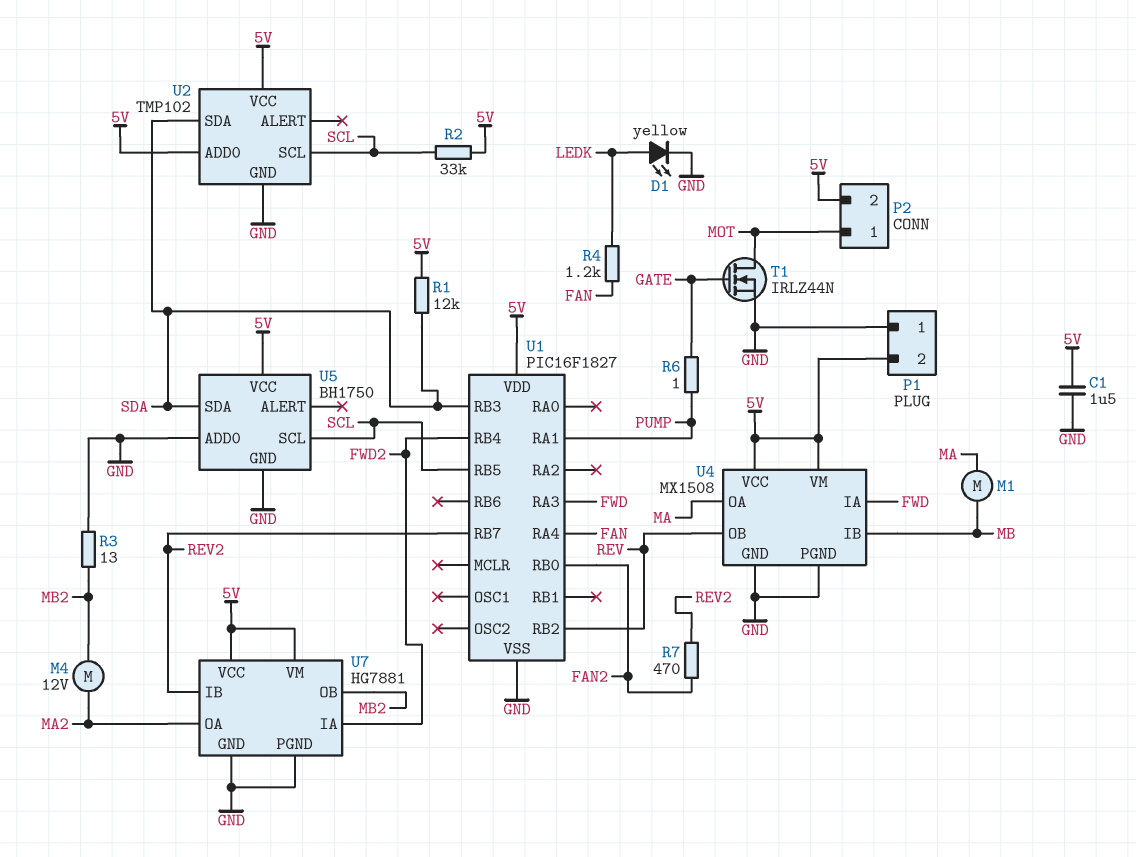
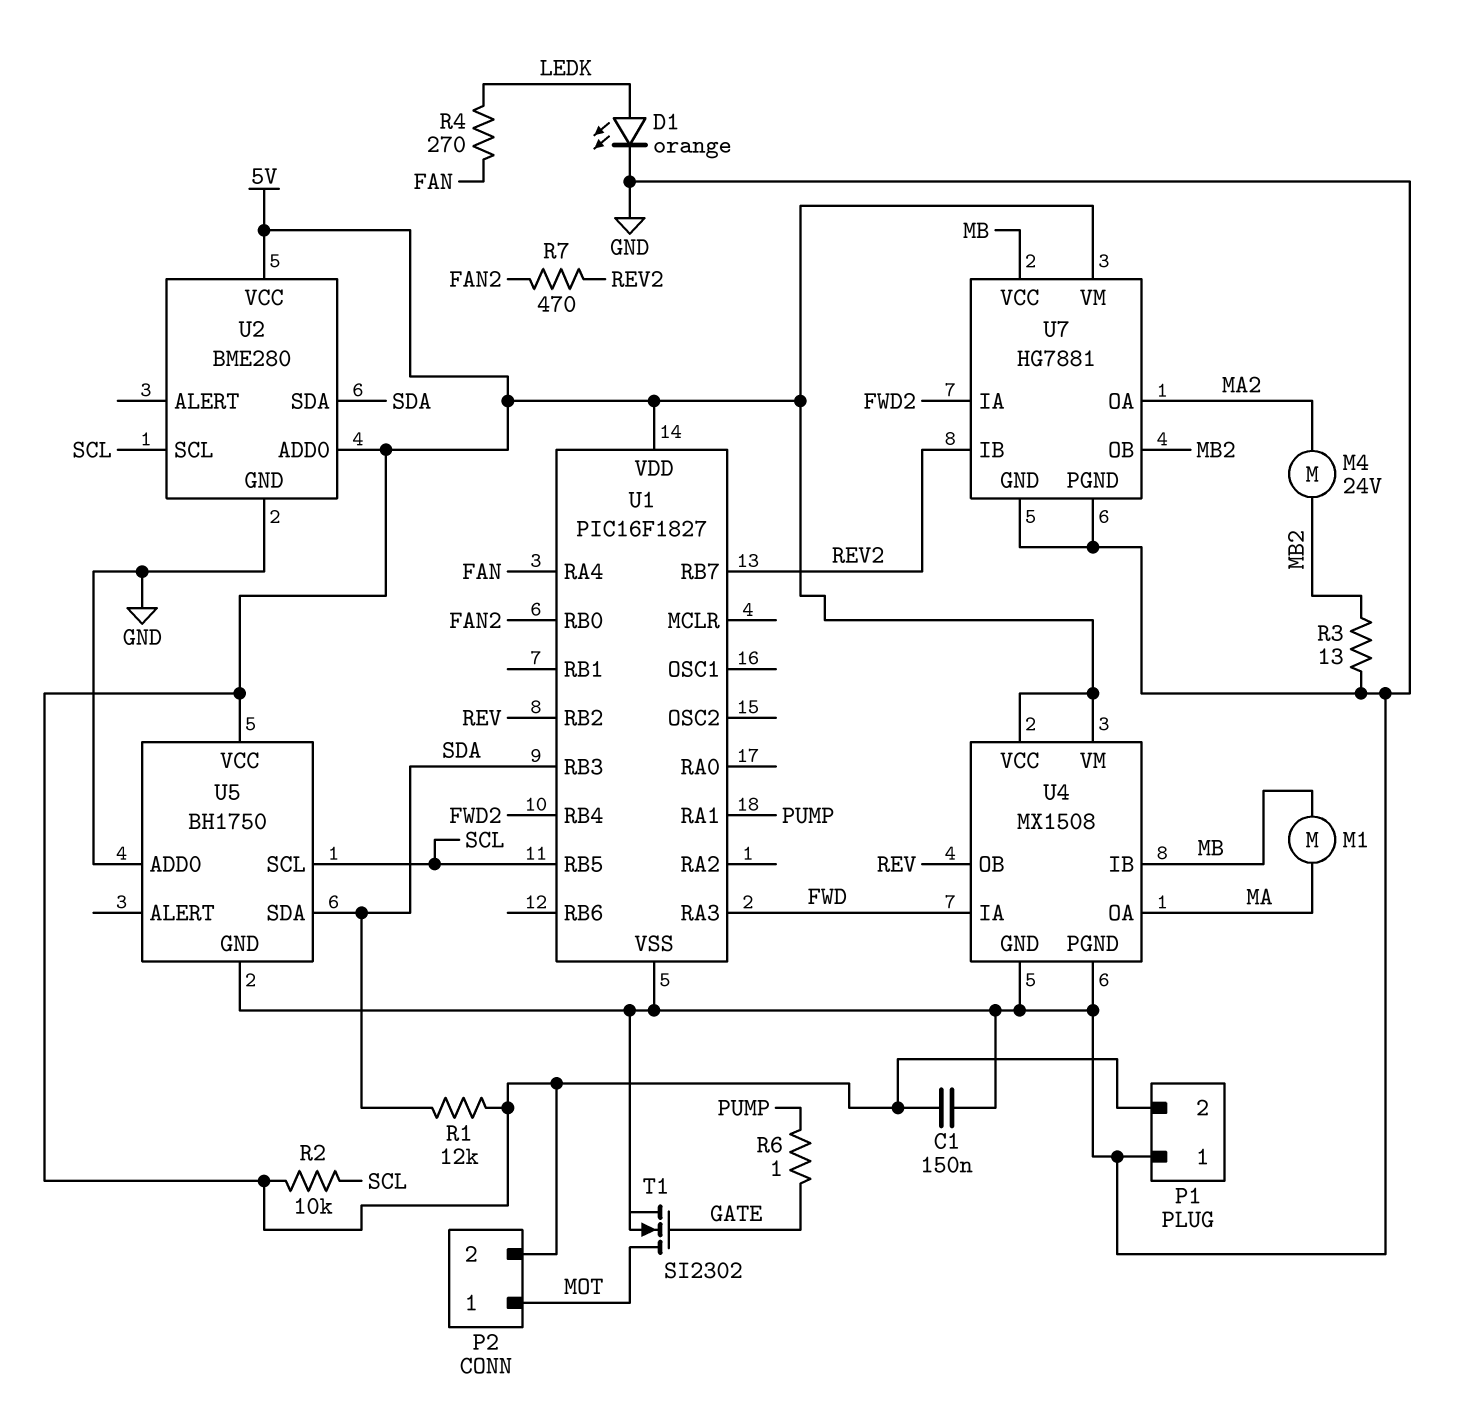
C1: 1.5uF (5V, GND) -> 150nF (5V, GND)
D1: LED yellow (A LEDK, K GND) -> LED orange (A LEDK, K GND)
M4: motor 12V (MA2, MB2) -> motor 24V (MA2, MB2)
R2: 33k (5V, SCL) -> 10k (5V, SCL)
R4: 1.2k (FAN, LEDK) -> 270 (FAN, LEDK)
T1: NMOS IRLZ44N (G GATE, D MOT, S GND) -> NMOS SI2302 (G GATE, D MOT, S GND)
U2: TMP102 -> BME280
U7 pin VCC: 5V -> MB

